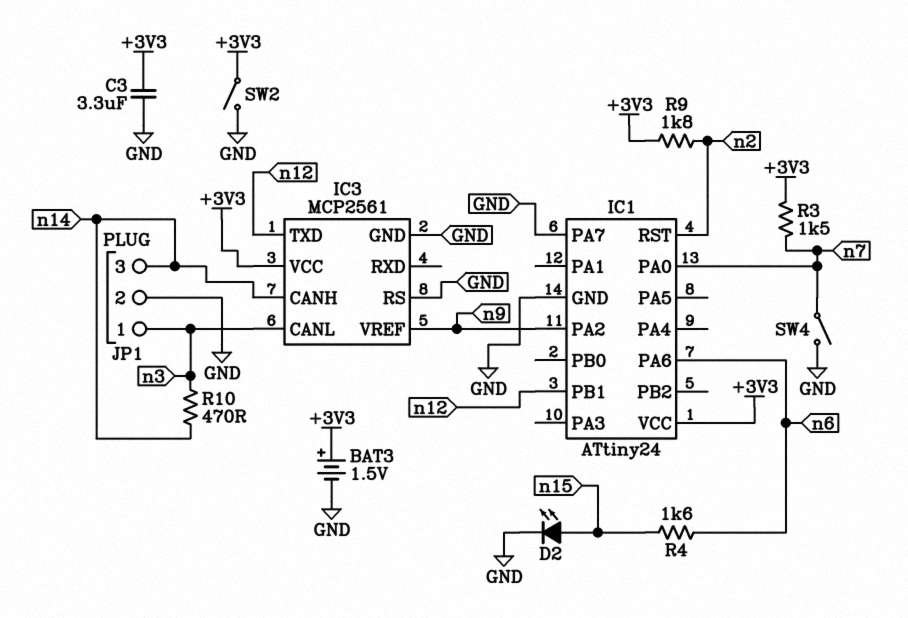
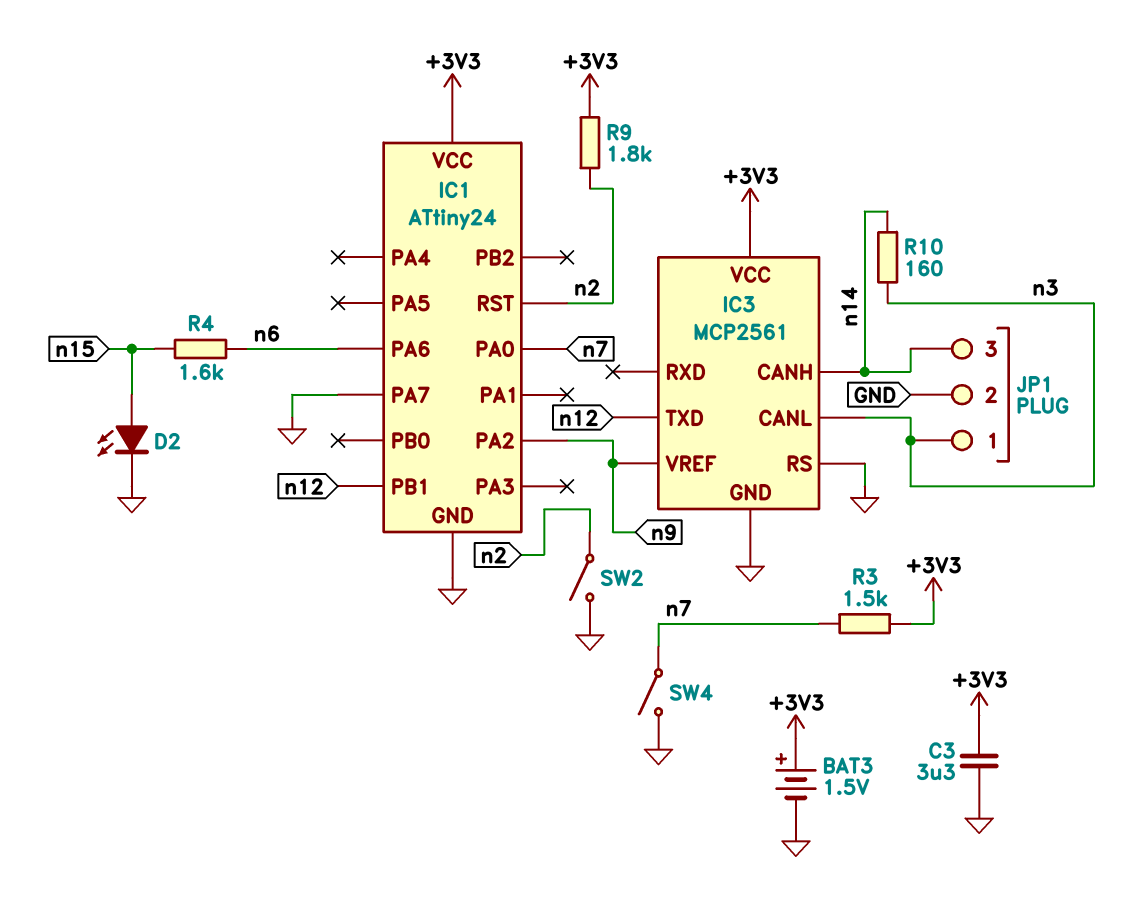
R10: 470 (n3, n14) -> 160 (n3, n14)
SW2: switch (+3V3, GND) -> switch (GND, n2)

